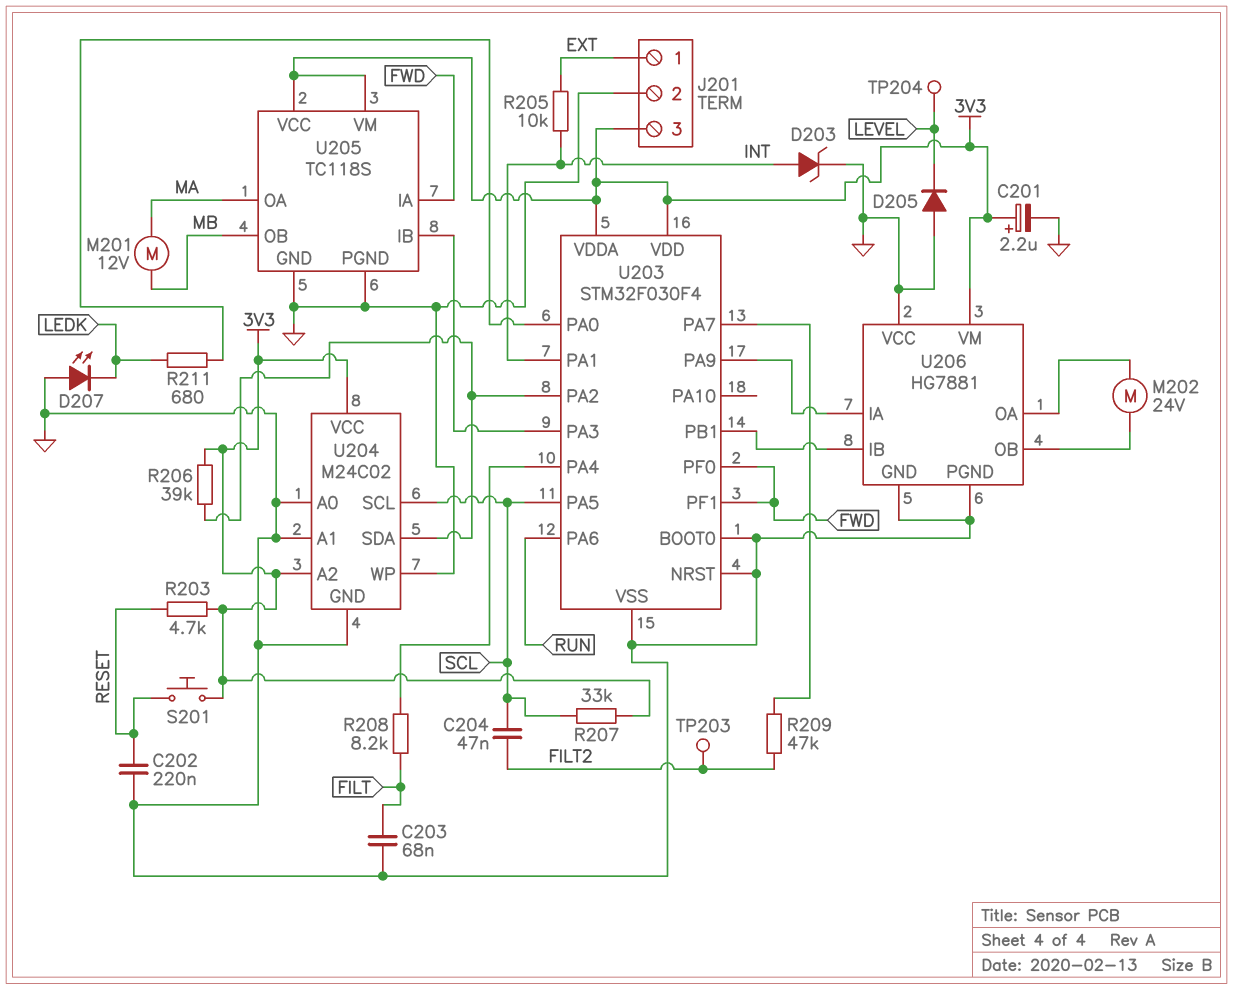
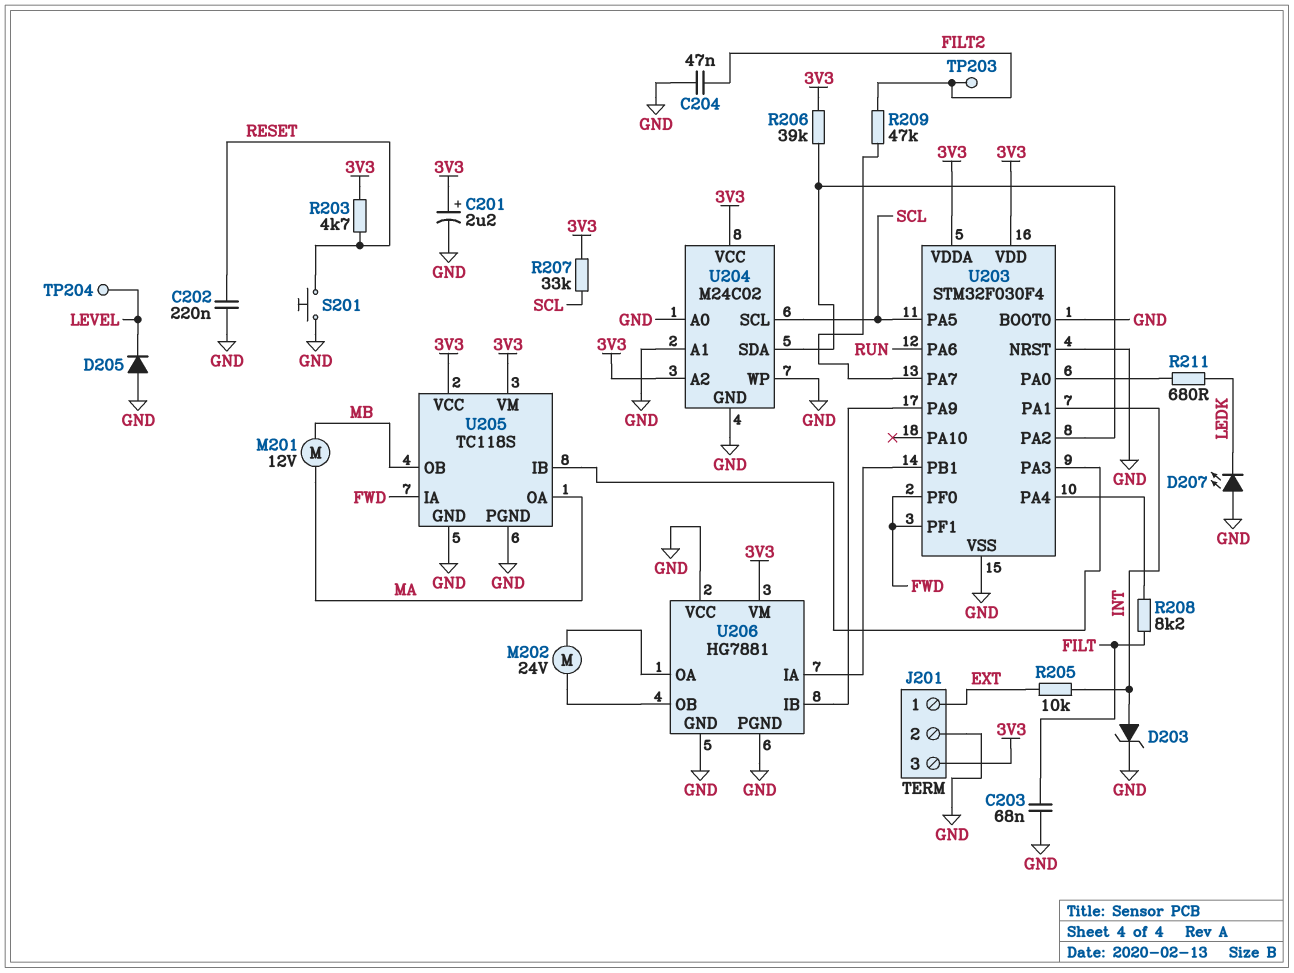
C204: 47nF (FILT2, SCL) -> 47nF (FILT2, GND)
S201: button (3V3, RESET) -> button (GND, RESET)
U206 pin IA: U203/PA9 -> U203/PB1
U206 pin IB: U203/PB1 -> U203/PA9

